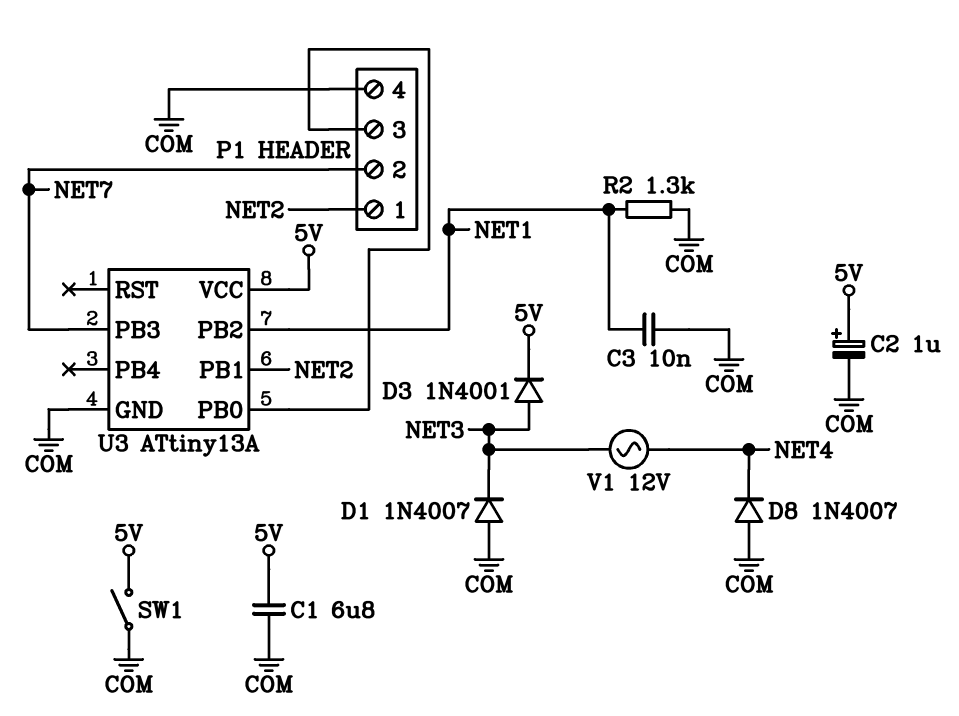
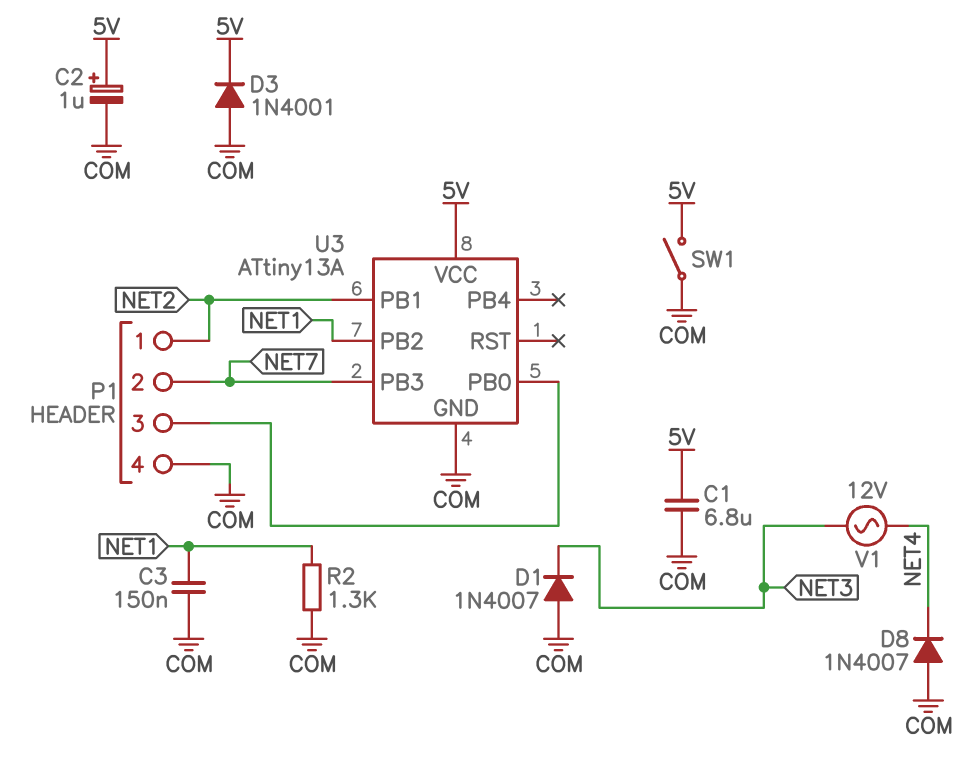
C3: 10nF (COM, NET1) -> 150nF (COM, NET1)
D3: diode 1N4001 (A NET3, K 5V) -> diode 1N4001 (A COM, K 5V)

